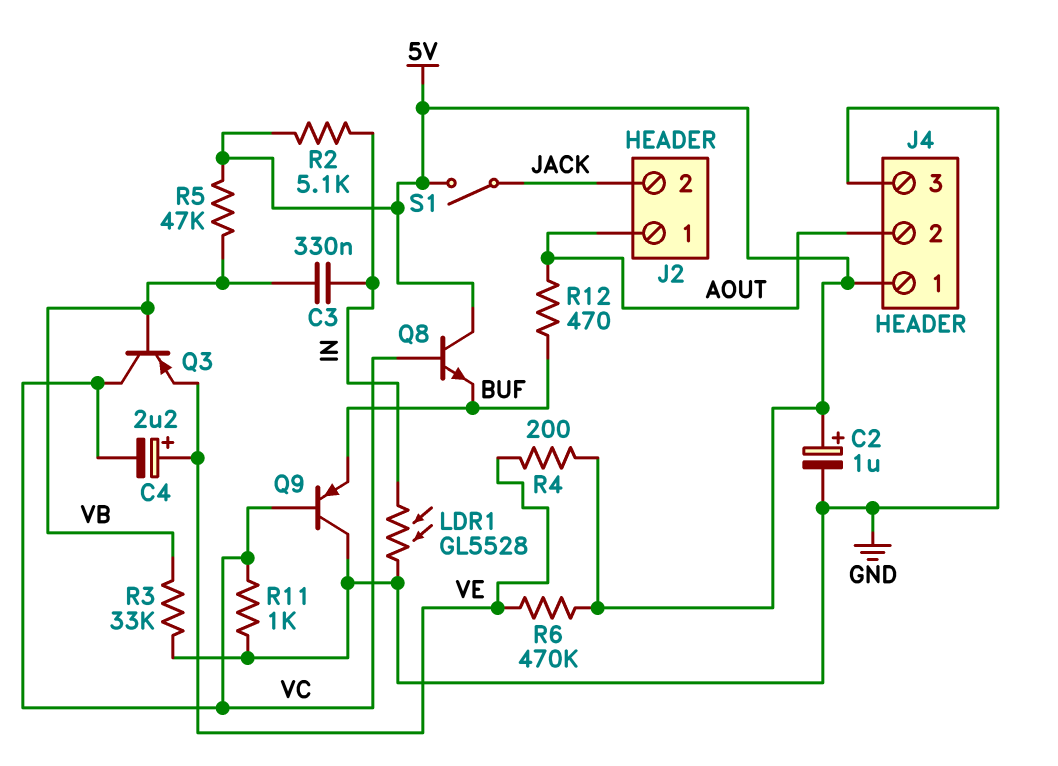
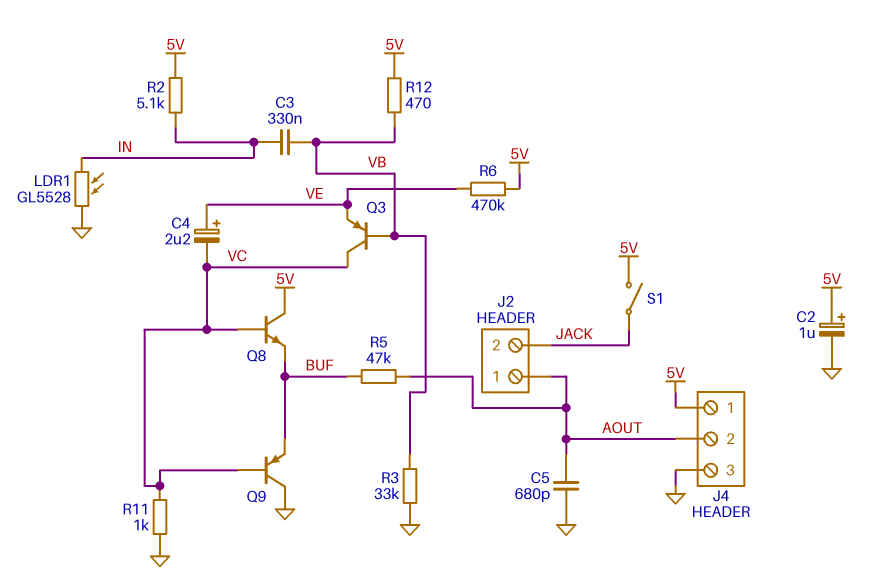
C5: none -> 680pF (AOUT, GND)
R4: 200 (5V, VE) -> none
R5: 47k (5V, VB) -> 47k (AOUT, BUF)
R12: 470 (AOUT, BUF) -> 470 (5V, VB)

